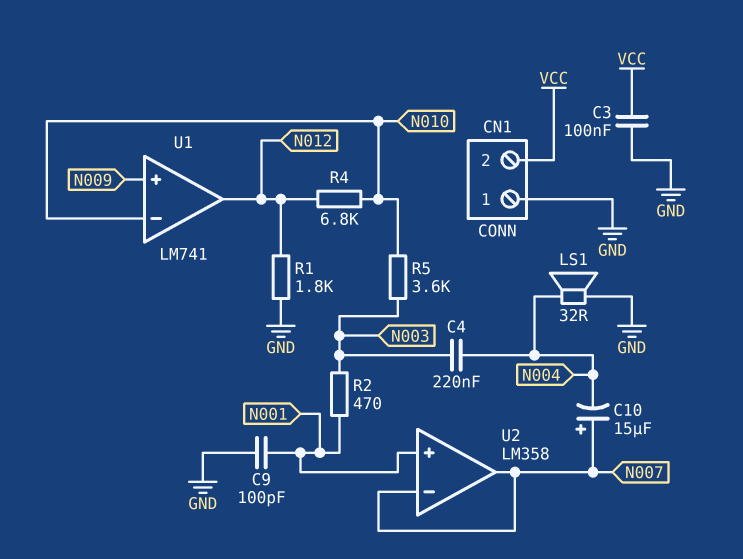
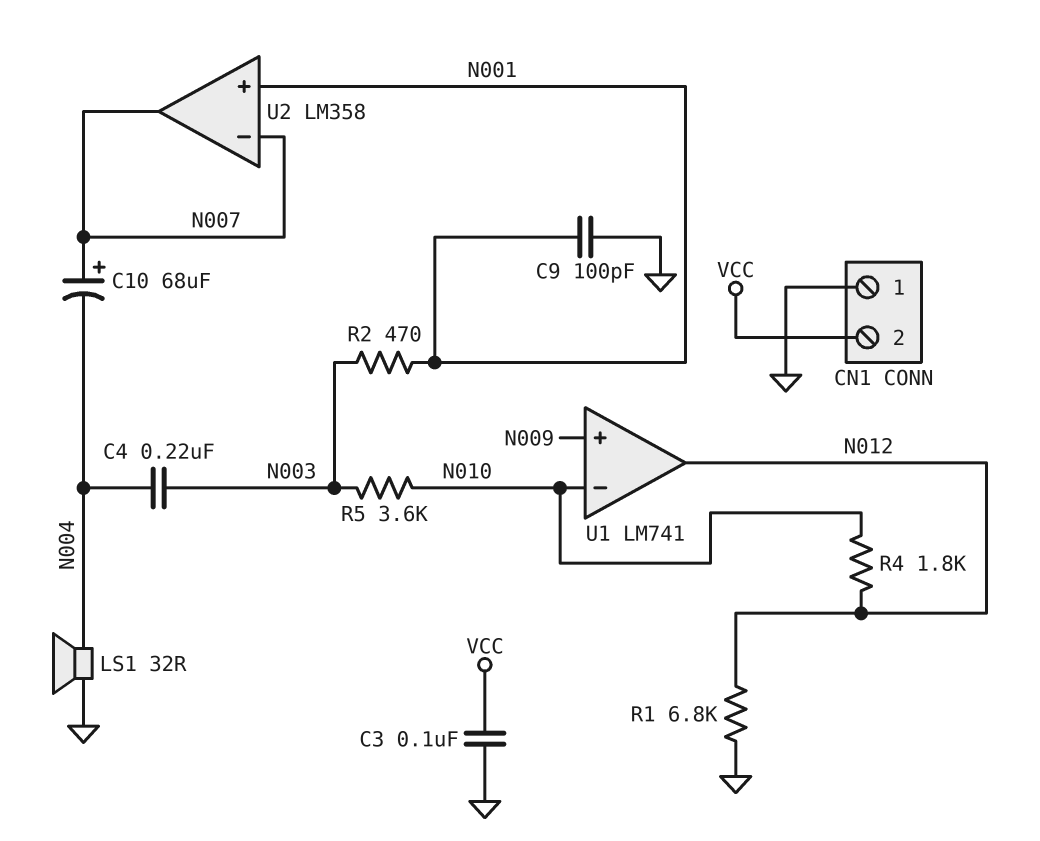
C10: 15uF (plus N007, minus N004) -> 68uF (plus N007, minus N004)
R1: 1.8k (GND, N012) -> 6.8k (GND, N012)
R4: 6.8k (N010, N012) -> 1.8k (N010, N012)

